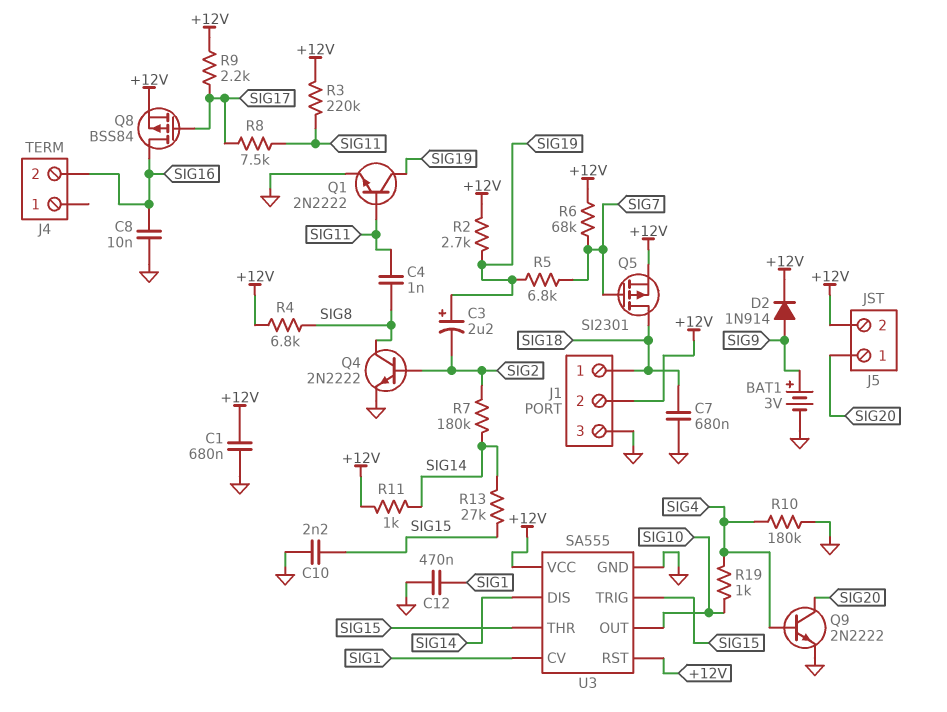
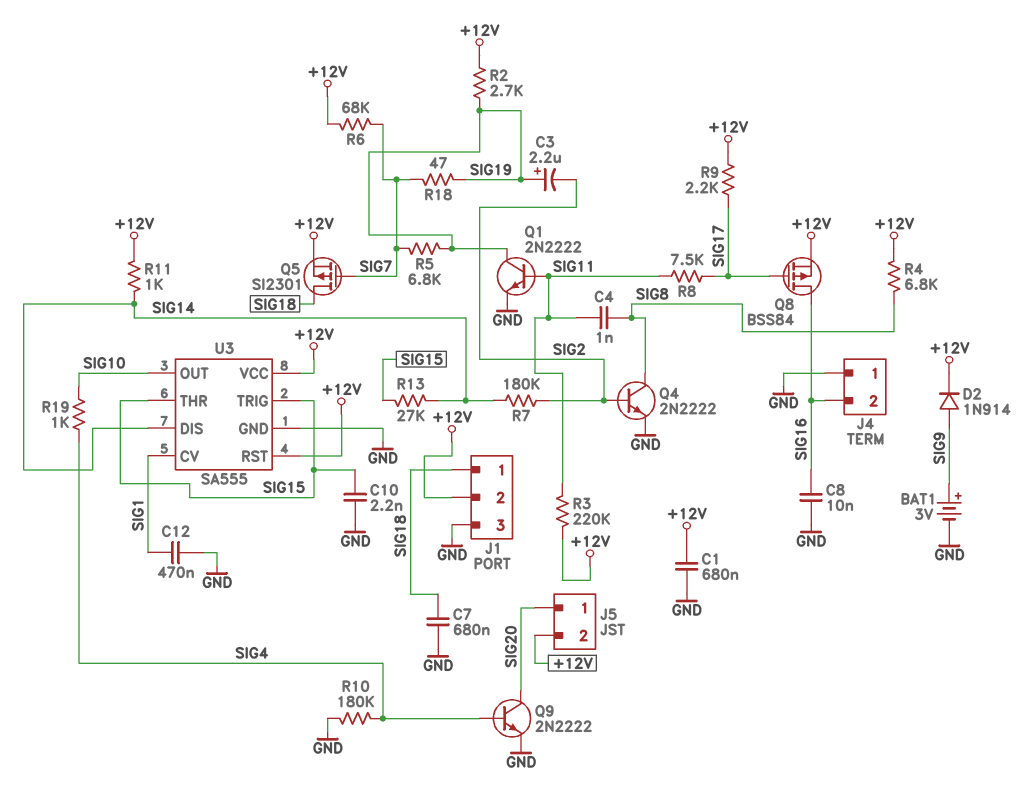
J4 pin 1: none -> GND
R18: none -> 47 (SIG7, SIG19)

